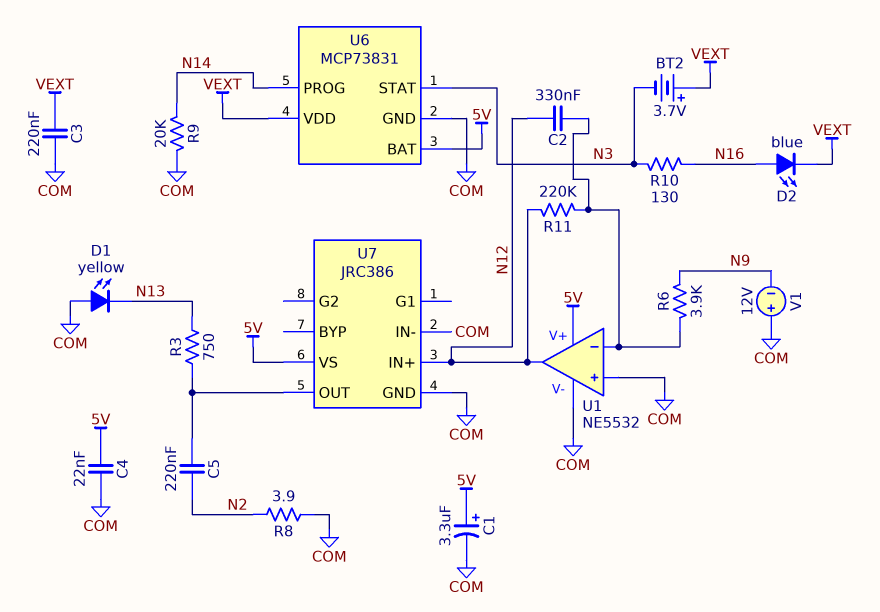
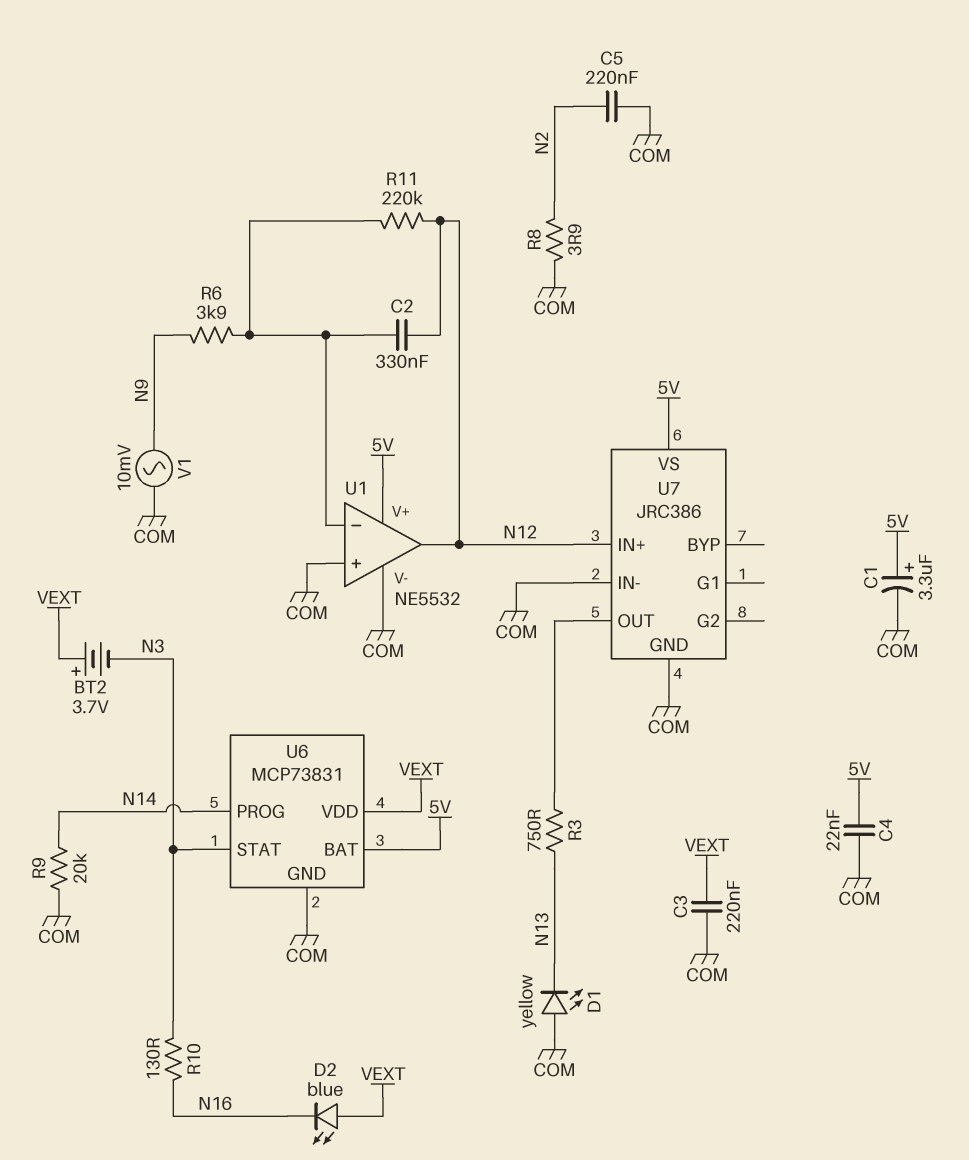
C5: 220nF (N2, U7/OUT) -> 220nF (COM, N2)
D2: LED blue (A N16, K VEXT) -> LED blue (A VEXT, K N16)
V1: 12V (plus COM, minus N9) -> AC 10mV (COM, N9)

